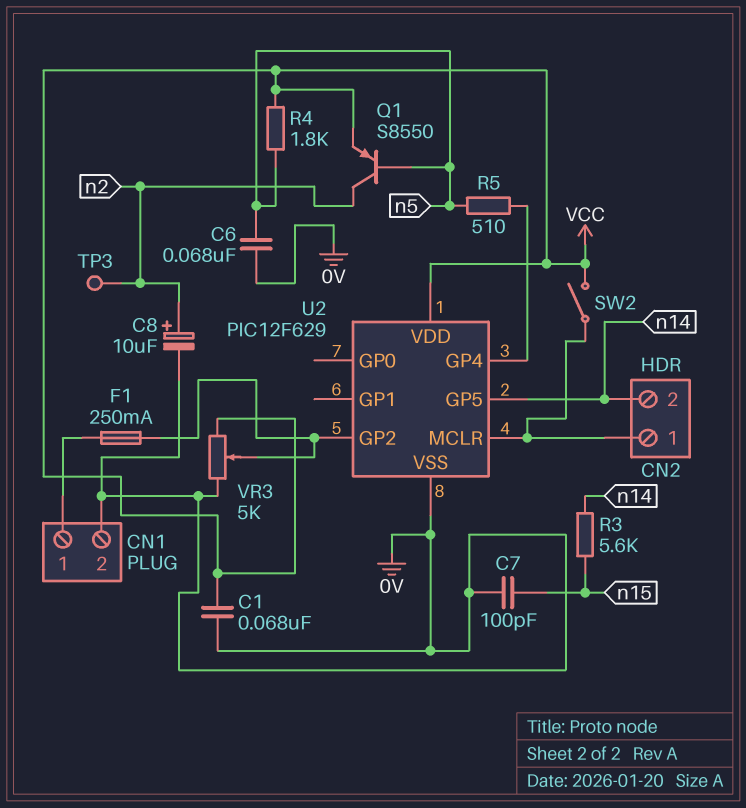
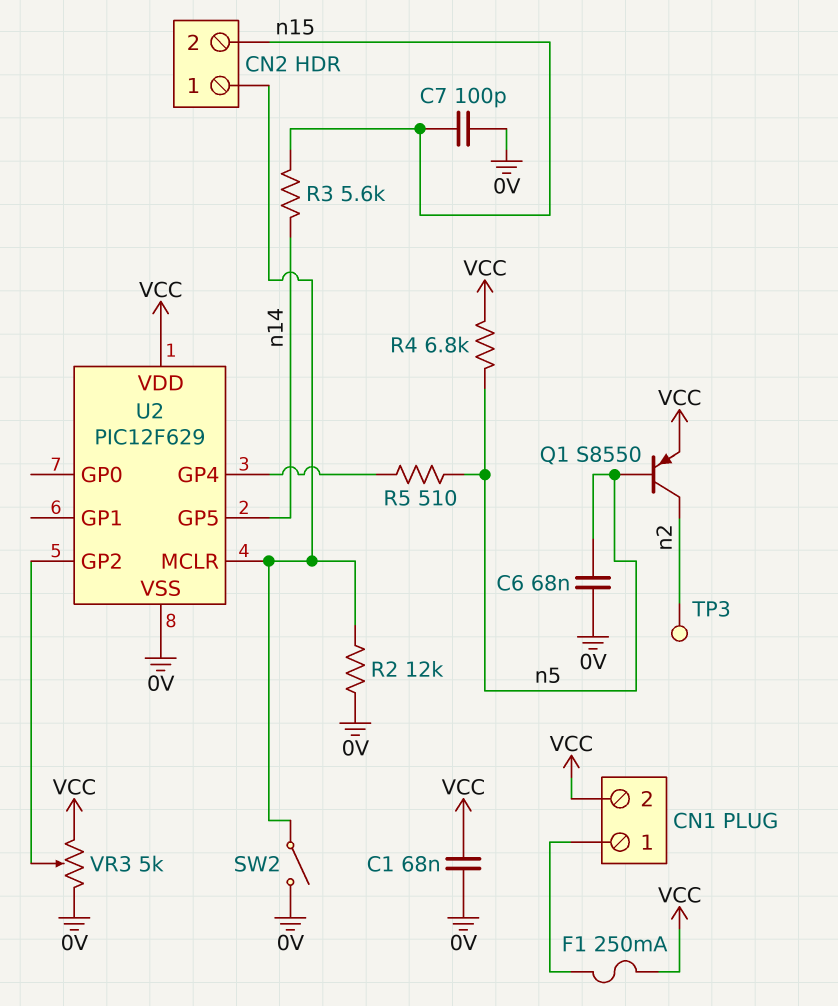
C8: 10uF (plus n2, minus 0V) -> none
CN1 pin 2: 0V -> VCC
CN2 pin 2: n14 -> n15
F1: 250mA (CN1/1, U2/GP2) -> 250mA (CN1/1, VCC)
R2: none -> 12k (0V, CN2/1)
R4: 1.8k (VCC, n5) -> 6.8k (VCC, n5)
SW2: switch (CN2/1, VCC) -> switch (0V, CN2/1)

